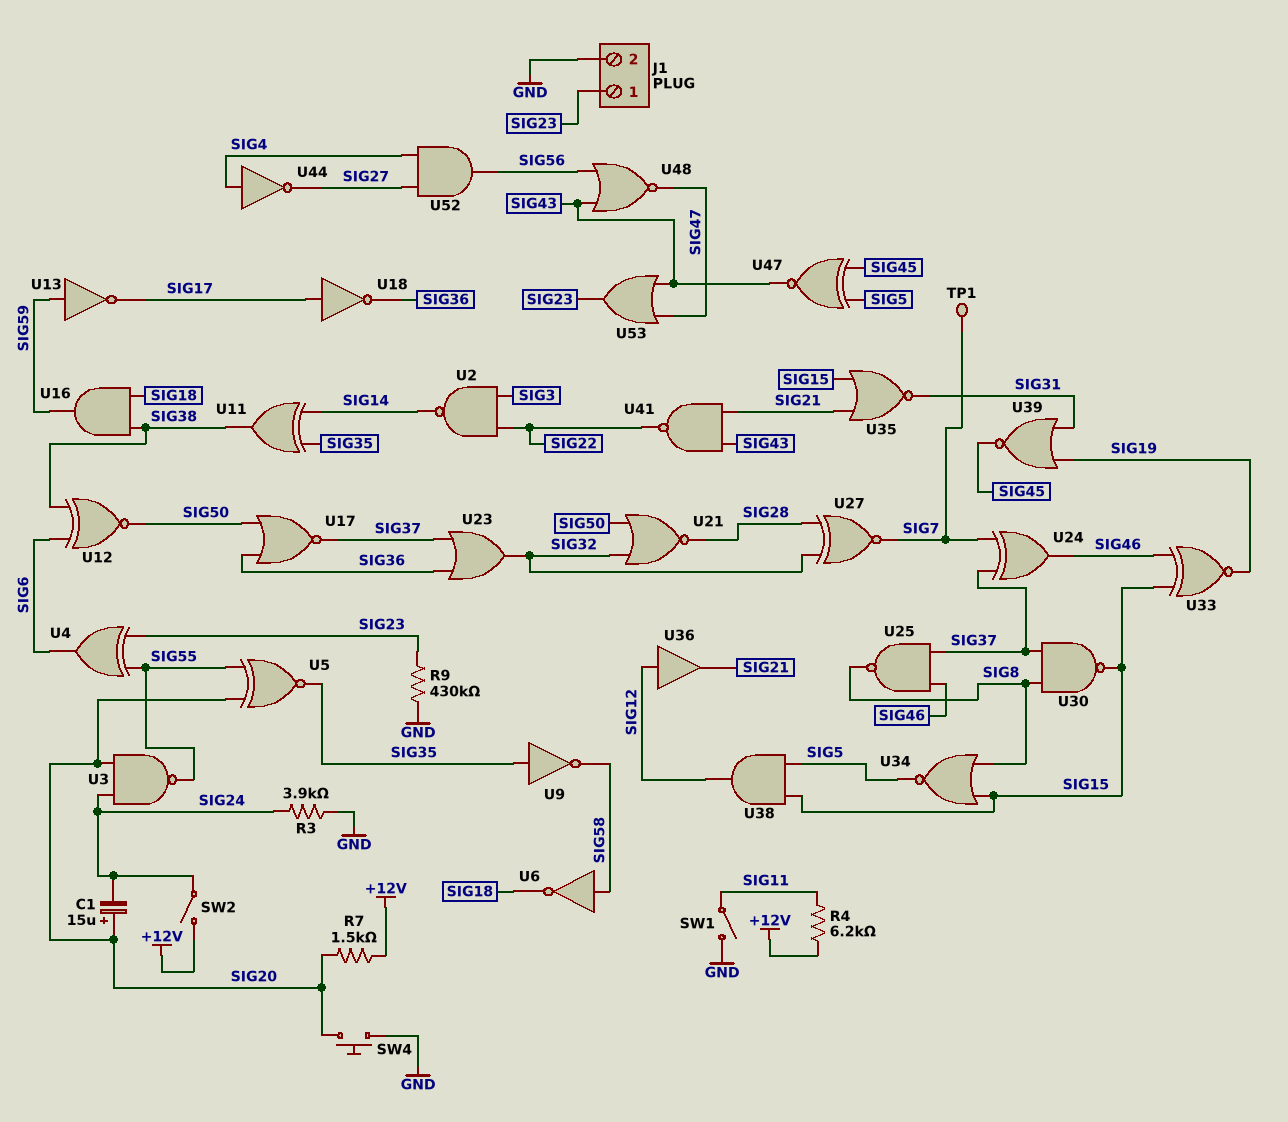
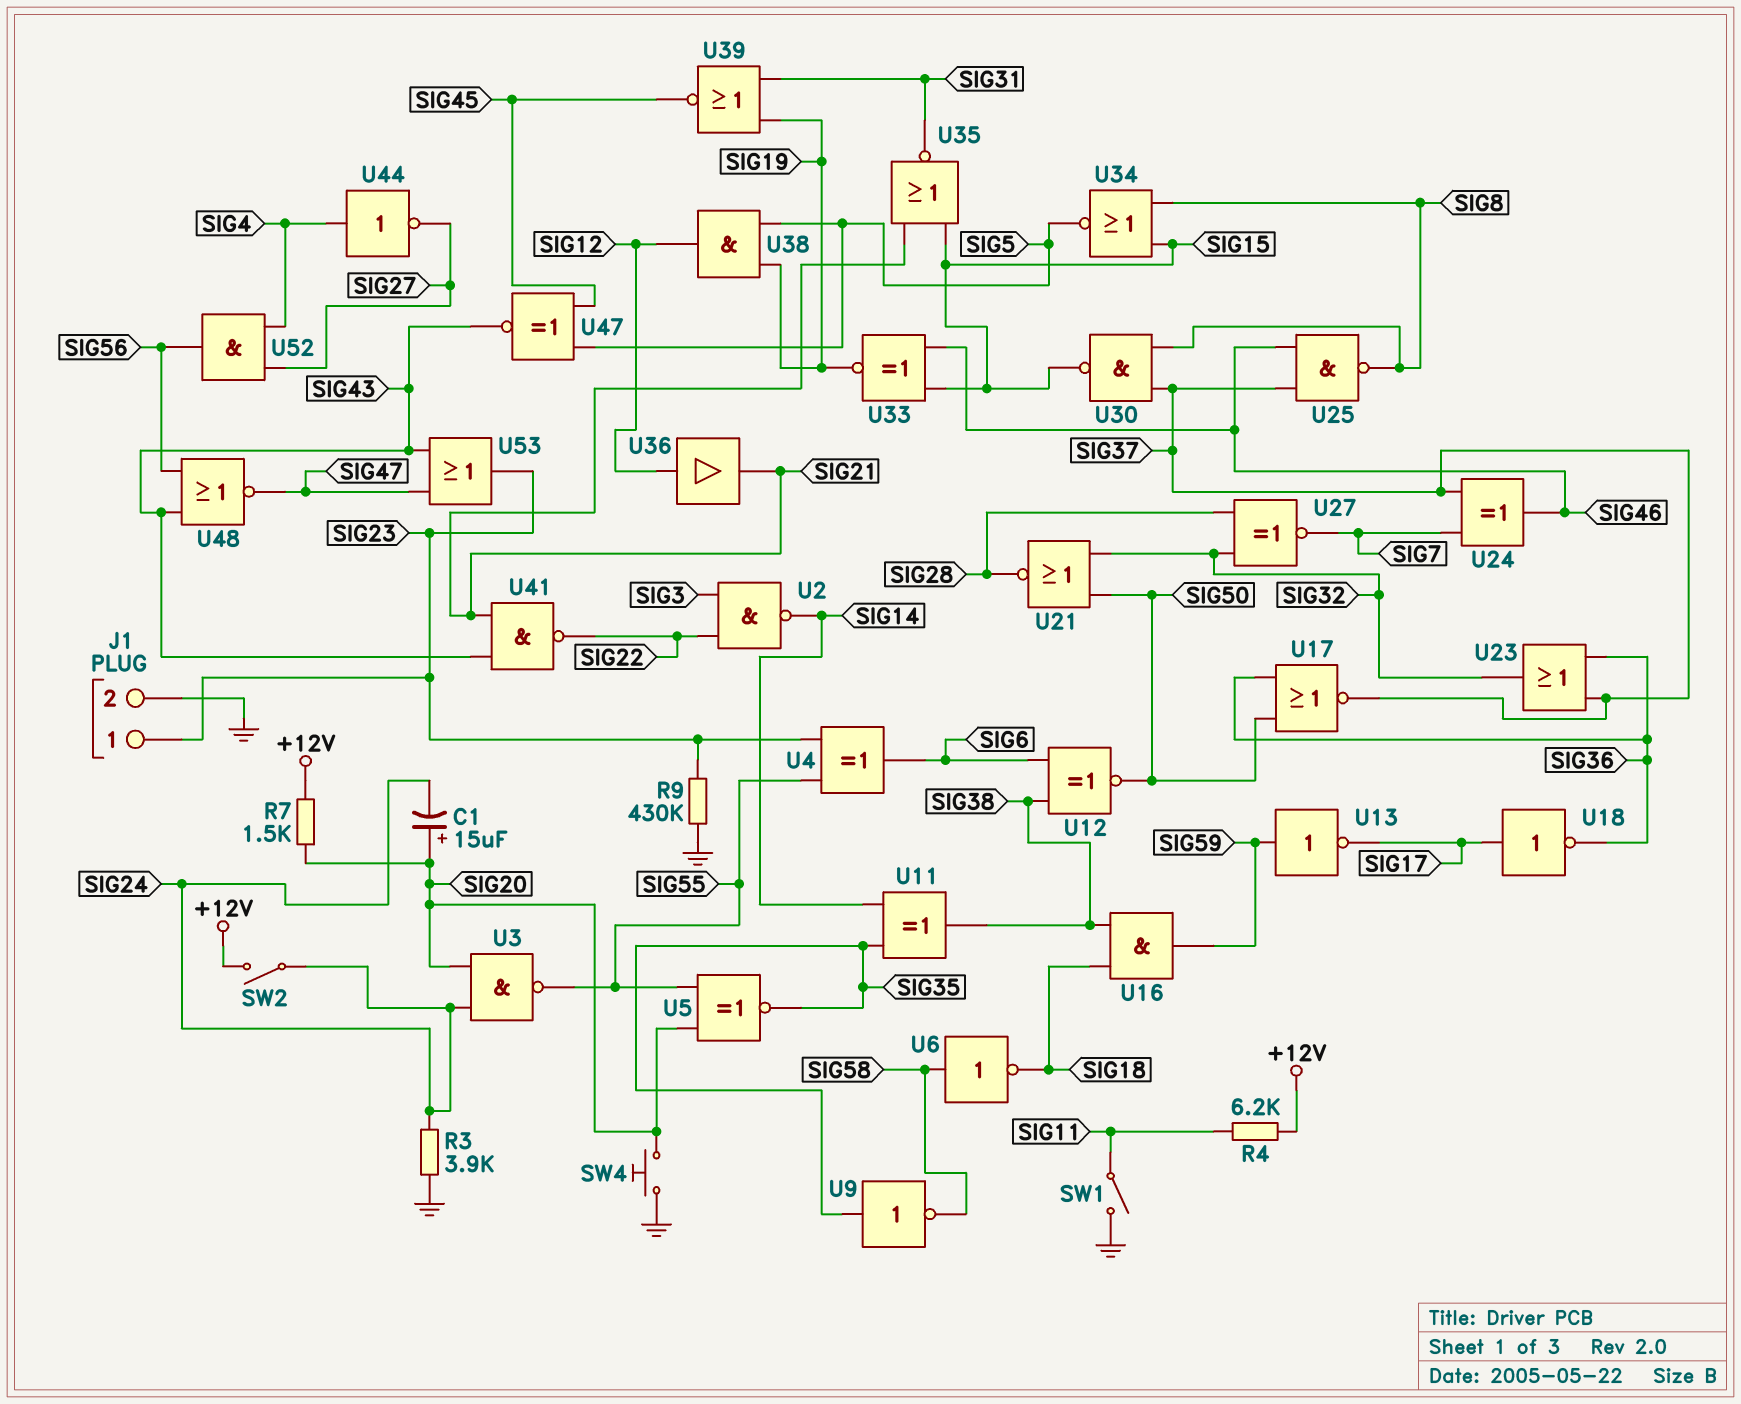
TP1: test point (SIG7) -> none
U38: AND (in SIG5, in SIG15, out SIG12) -> AND (in SIG5, in SIG19, out SIG12)

